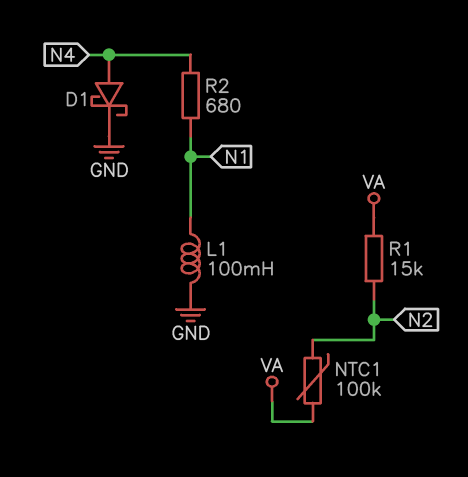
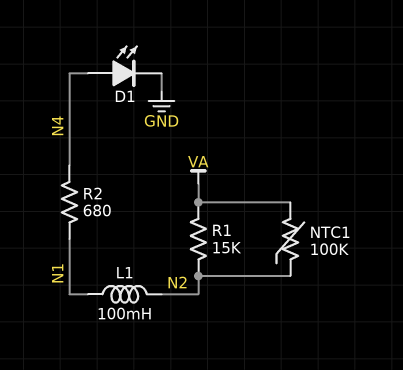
D1: schottky (A N4, K GND) -> LED (A N4, K GND)
L1: 100mH (GND, N1) -> 100mH (N1, N2)

